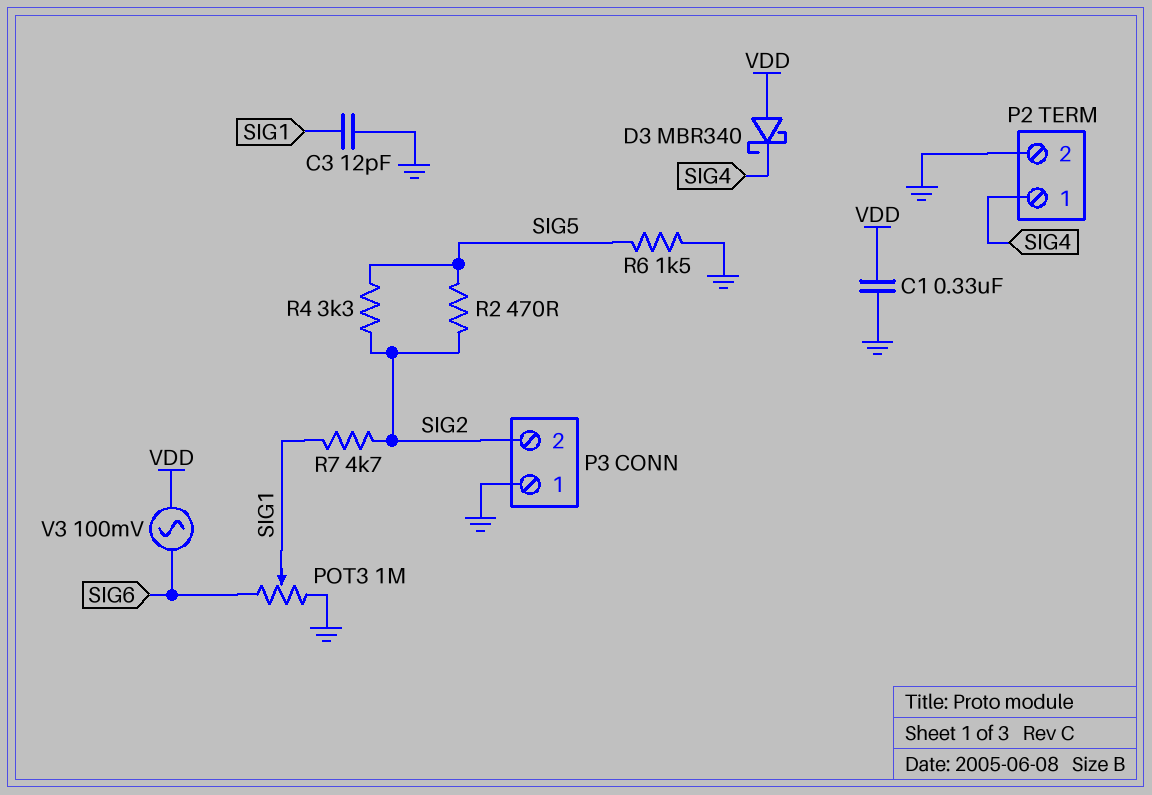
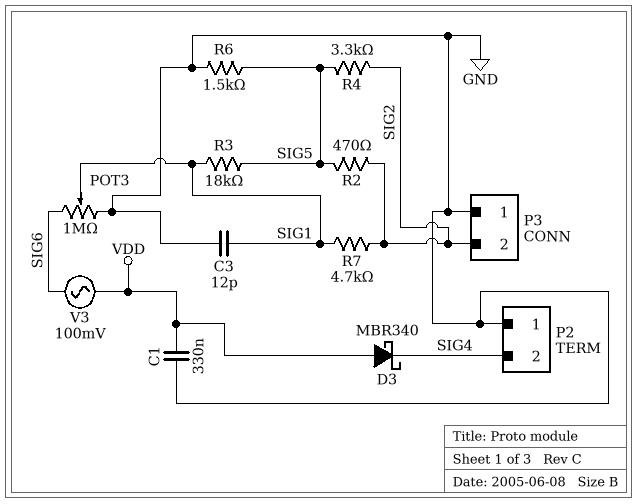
P2 pin 1: SIG4 -> GND
P2 pin 2: GND -> SIG4
R3: none -> 18k (SIG1, SIG5)

